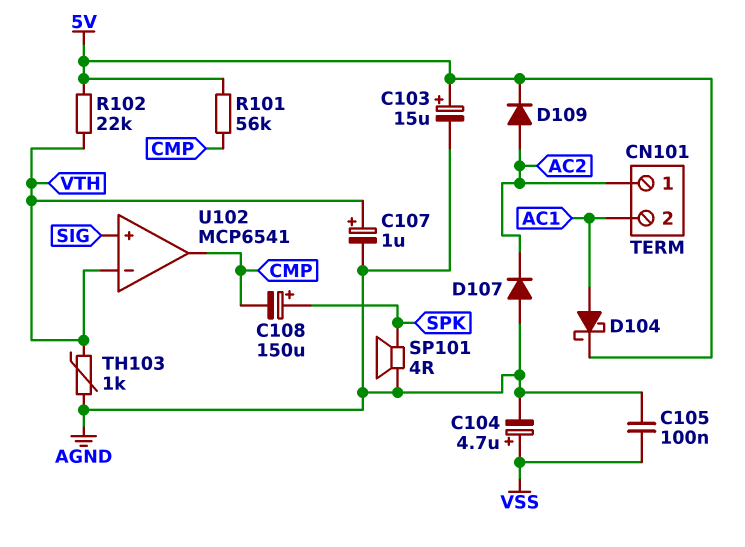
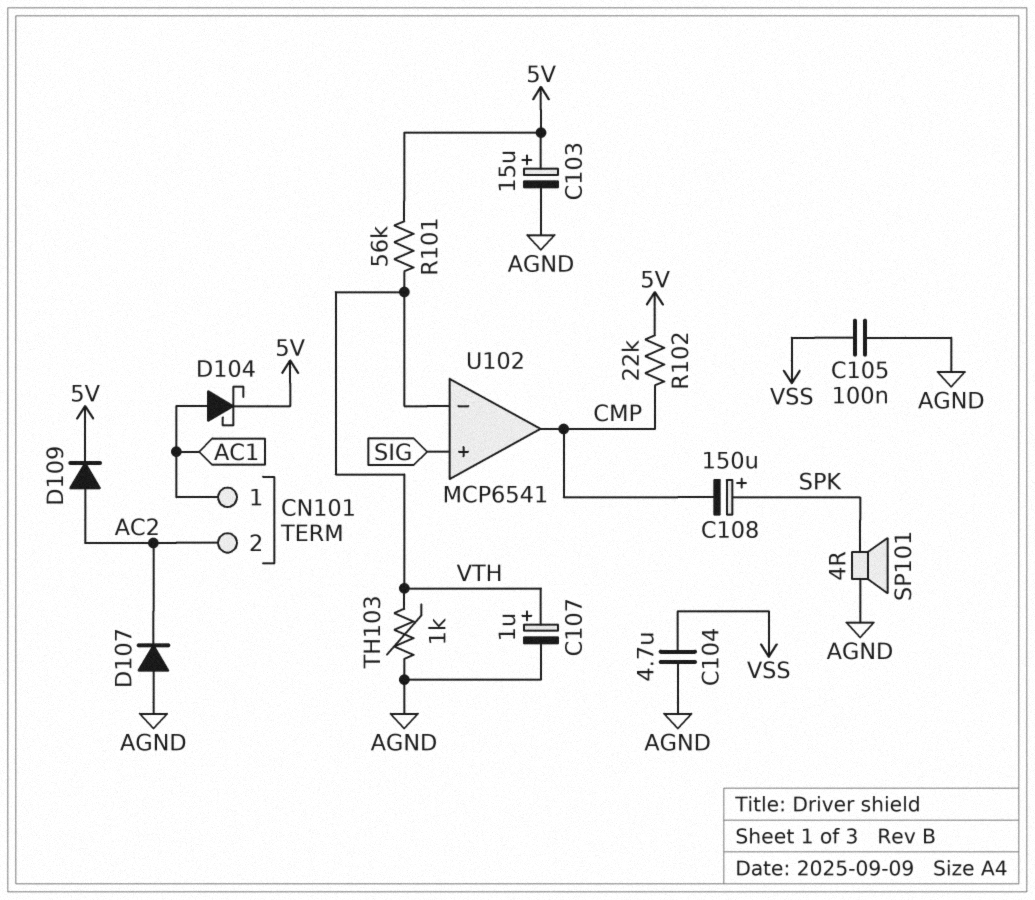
C104: 4.7uF (plus VSS, minus AGND) -> 4.7uF (AGND, VSS)
CN101 pin 1: AC2 -> AC1
CN101 pin 2: AC1 -> AC2
R101: 56k (5V, CMP) -> 56k (5V, VTH)
R102: 22k (5V, VTH) -> 22k (5V, CMP)

